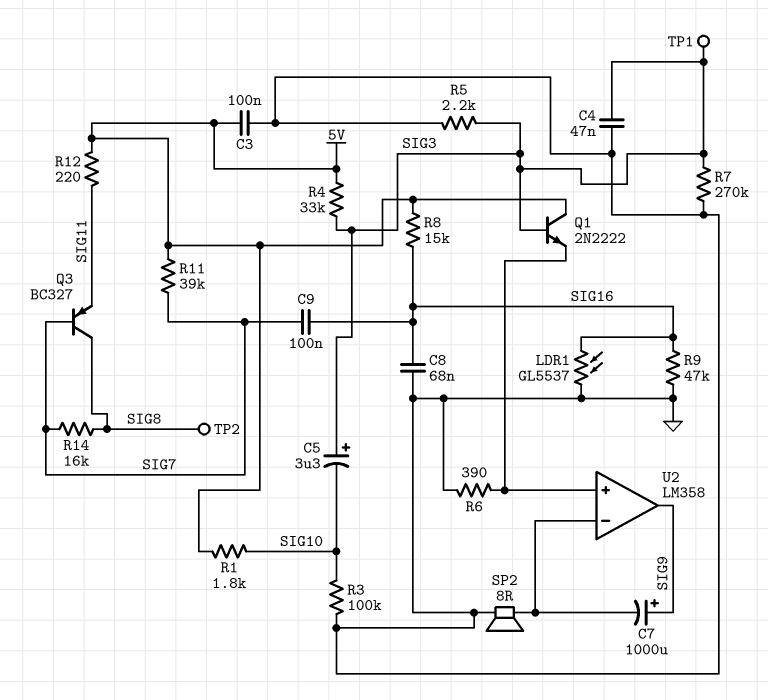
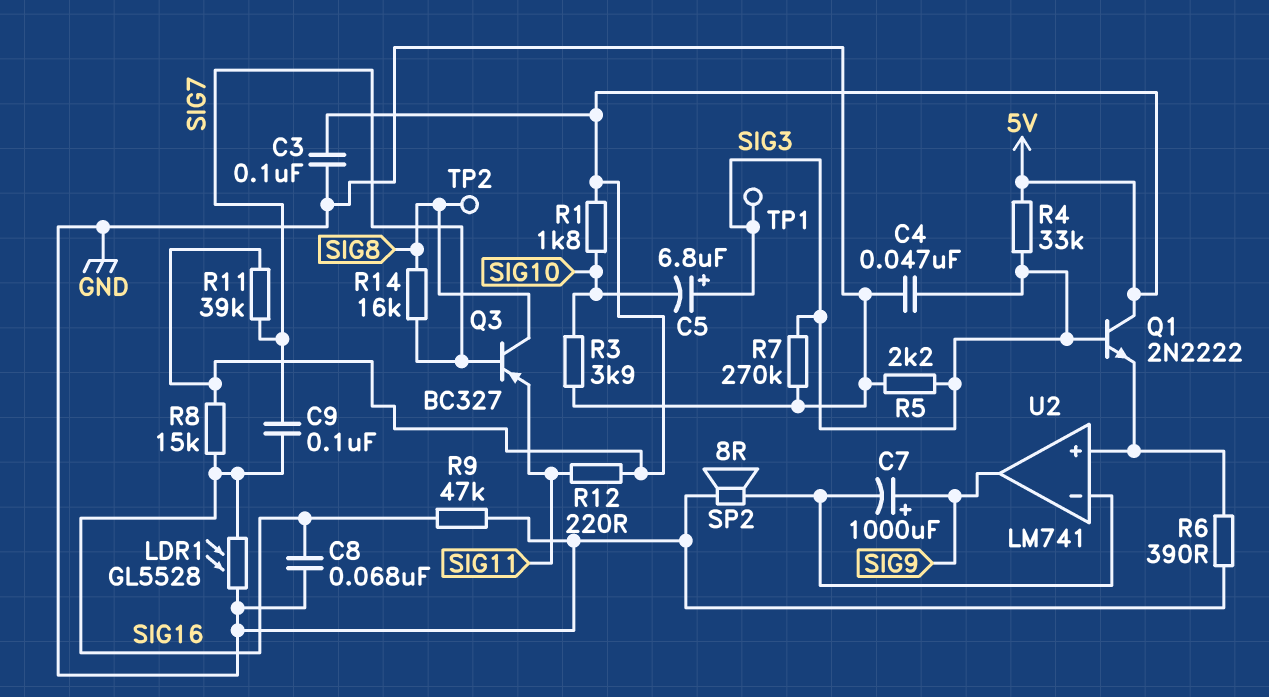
C5: 3.3uF (plus SIG3, minus SIG10) -> 6.8uF (plus SIG3, minus SIG10)
LDR1: GL5537 (GND, SIG16) -> GL5528 (GND, SIG16)
R3: 100k (GND, SIG10) -> 3.9k (GND, SIG10)
U2: LM358 -> LM741

